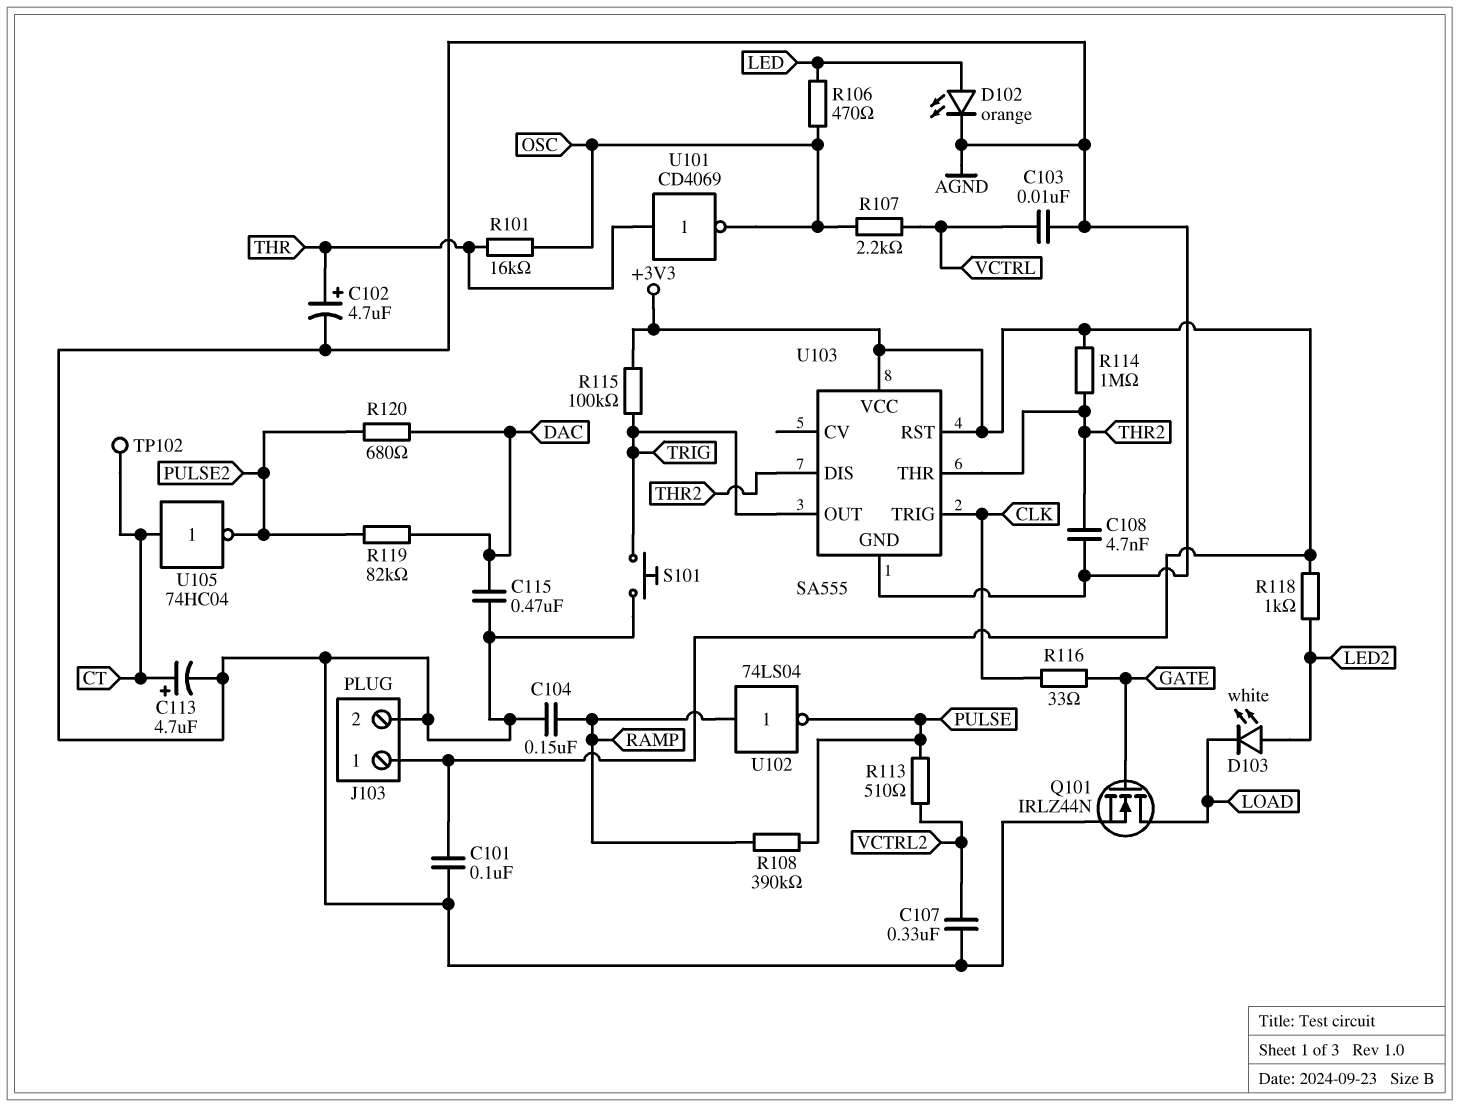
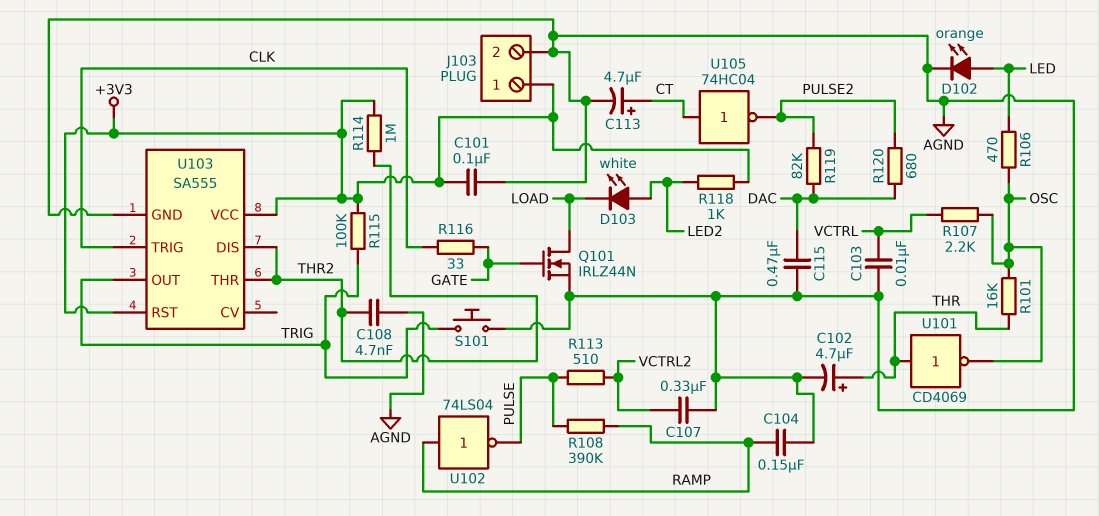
TP102: test point (CT) -> none

